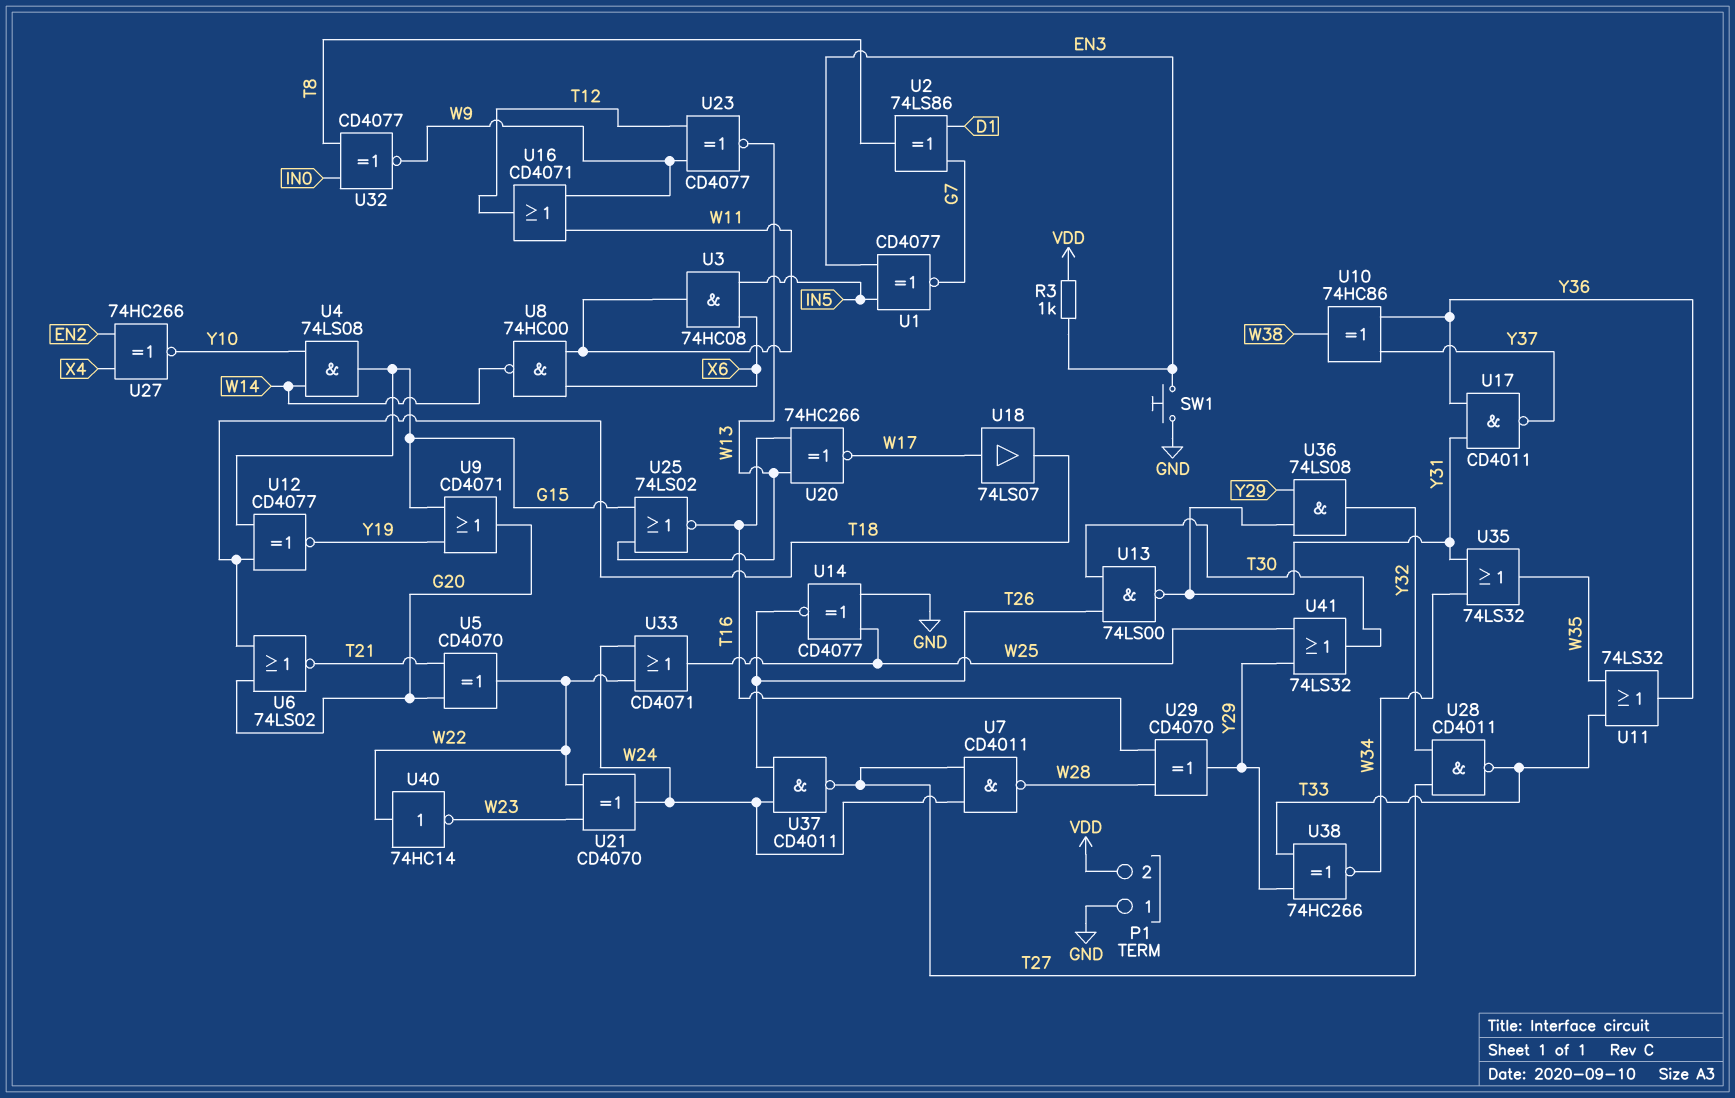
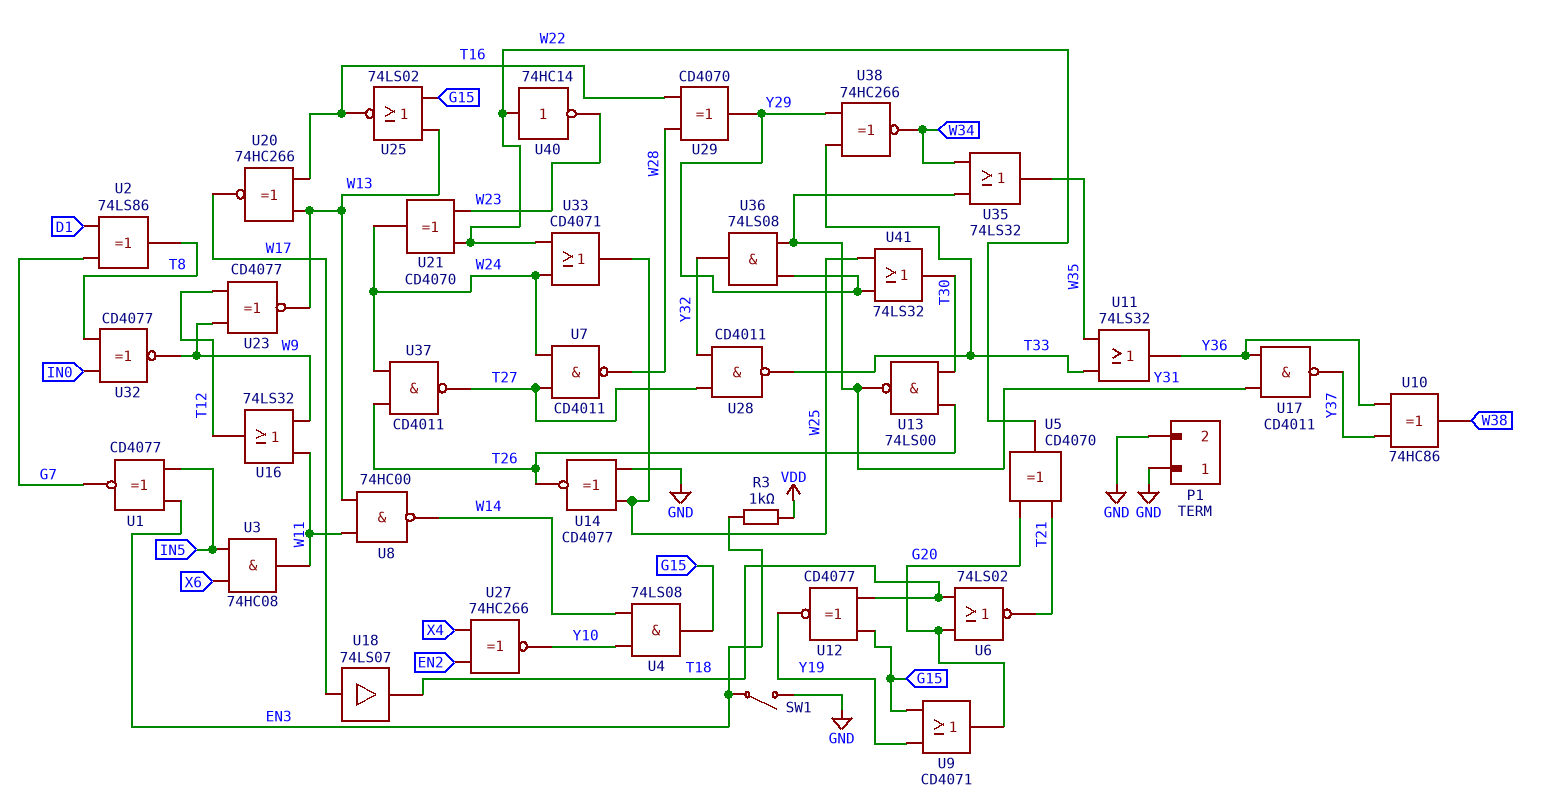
P1 pin 2: VDD -> GND
SW1: button (EN3, GND) -> switch (EN3, GND)
U8: NAND 74HC00 (in W11, in X6, out W14) -> NAND 74HC00 (in W11, in W13, out W14)
U16: OR CD4071 (in W9, in W11, out T12) -> OR 74LS32 (in W9, in W11, out T12)

